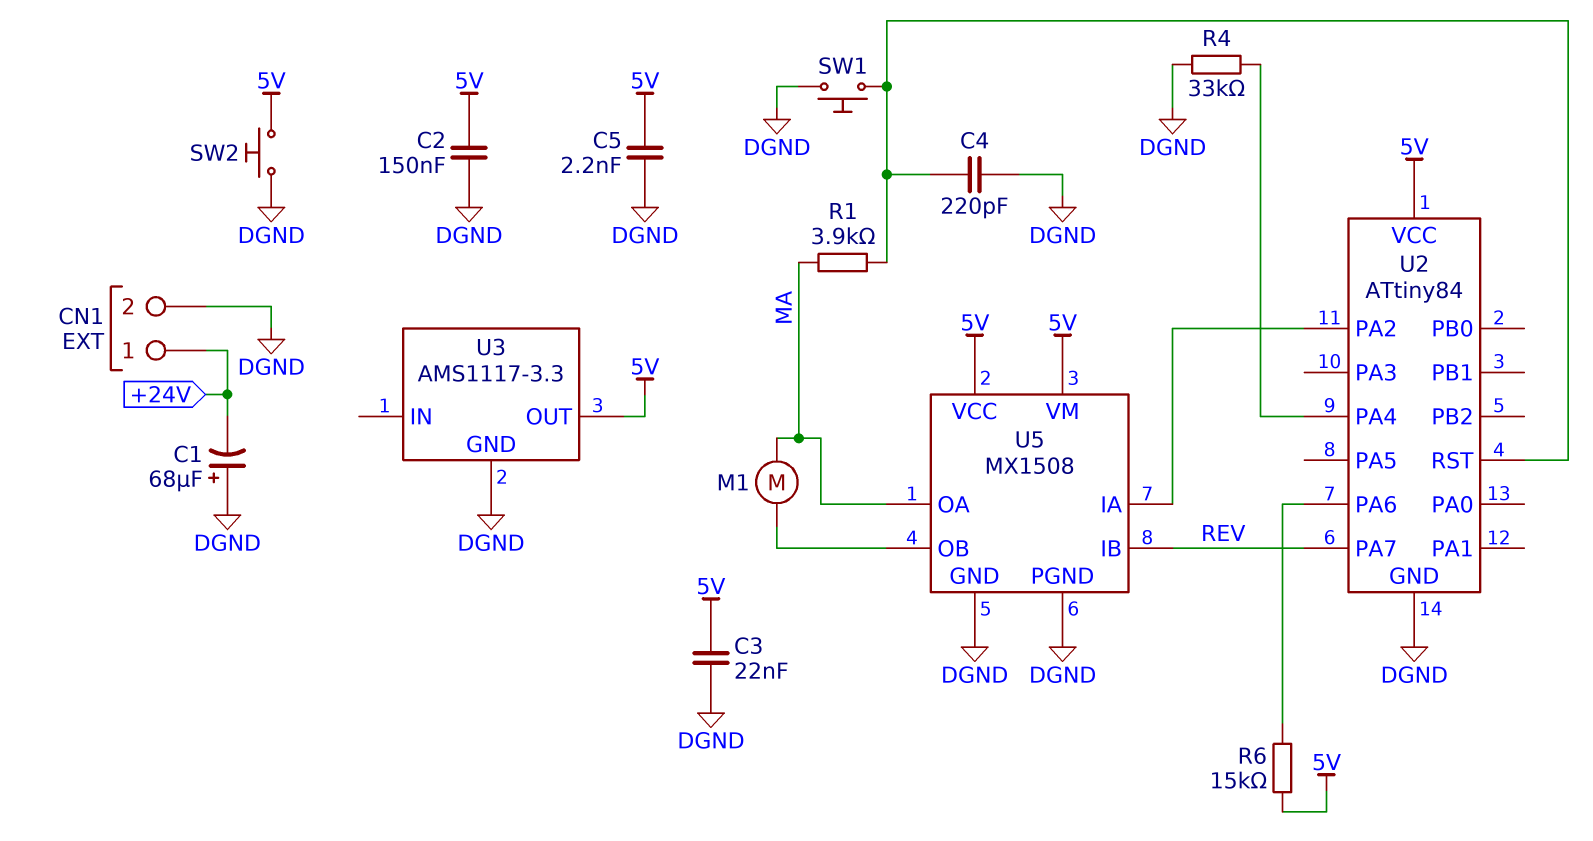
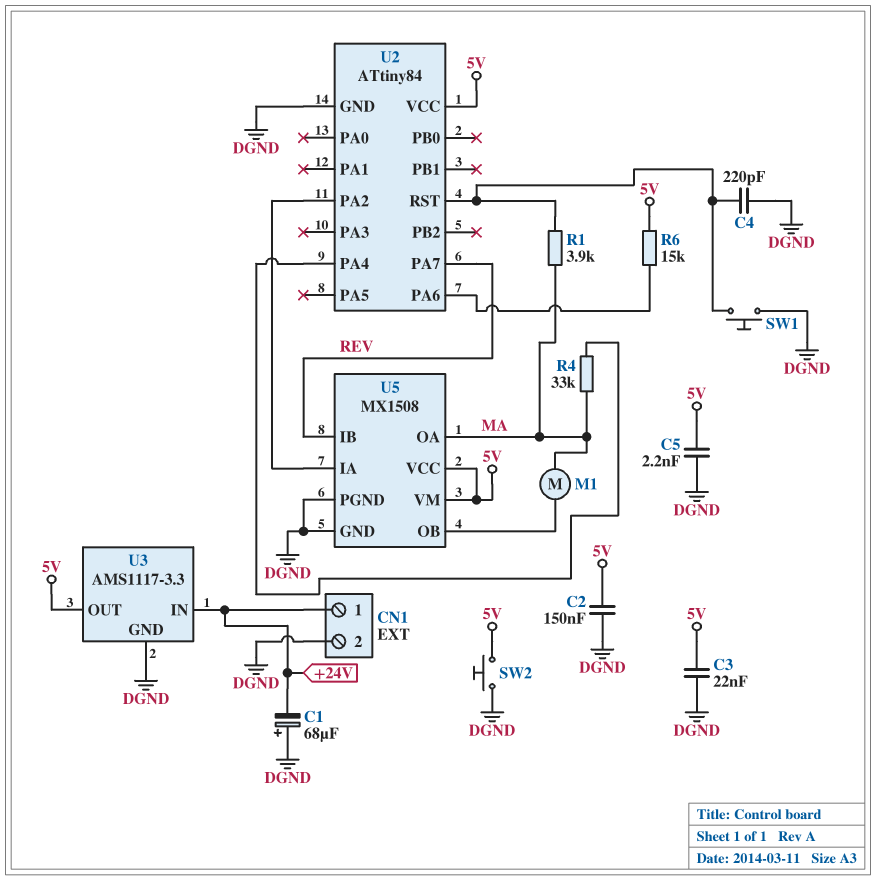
R4: 33k (DGND, U2/PA4) -> 33k (MA, U2/PA4)
U3 pin IN: none -> +24V

